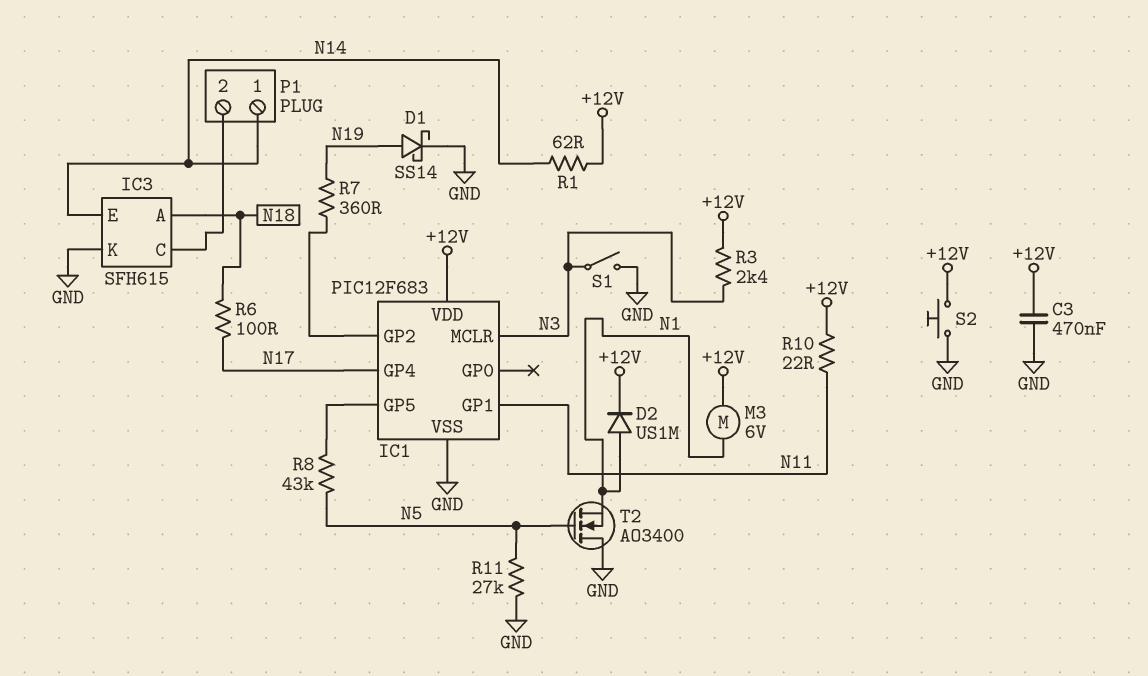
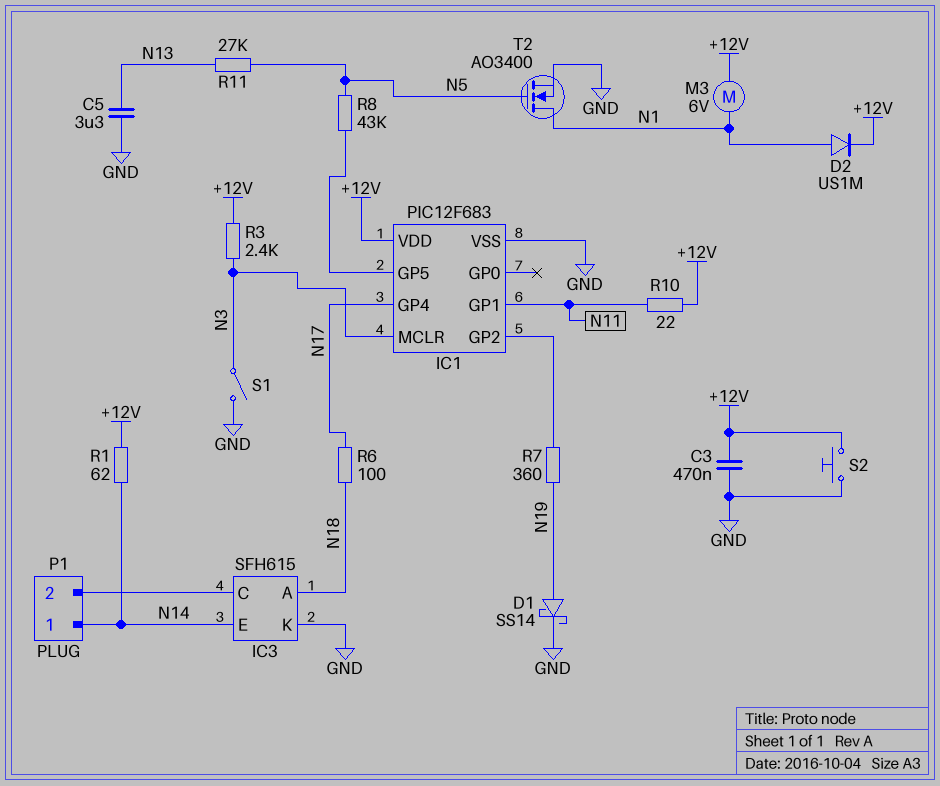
C5: none -> 3.3uF (GND, N13)
R11: 27k (GND, N5) -> 27k (N5, N13)
T2: NMOS AO3400 (G N5, D GND, S N1) -> NMOS AO3400 (G N5, D N1, S GND)

